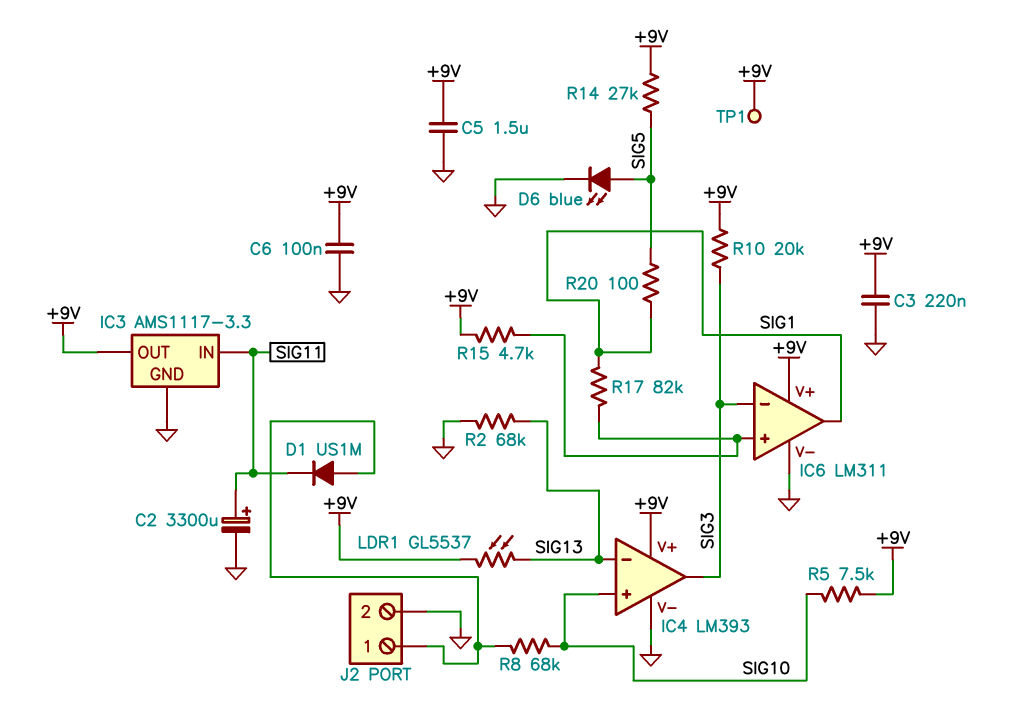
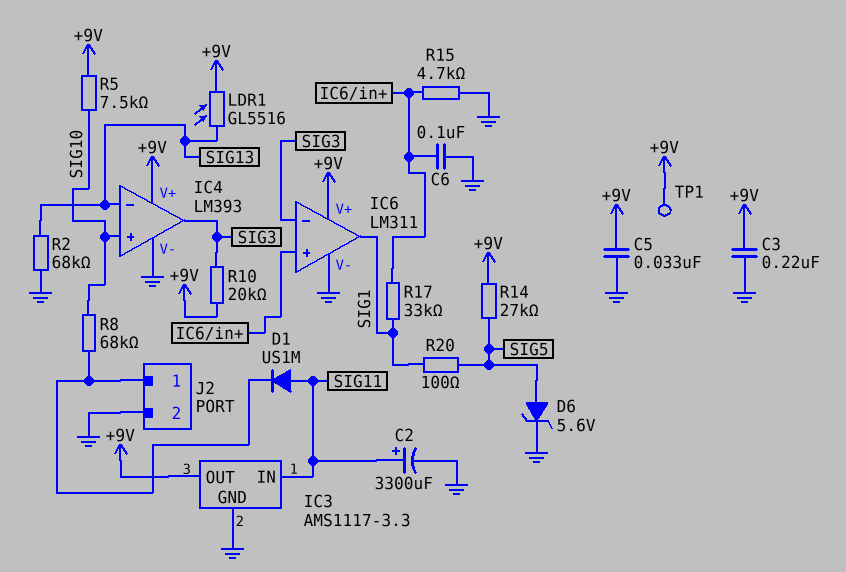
C5: 1.5uF (+9V, GND) -> 33nF (+9V, GND)
C6: 100nF (+9V, GND) -> 100nF (GND, IC6/in+)
D1: diode US1M (A J2/1, K SIG11) -> diode US1M (A SIG11, K J2/1)
D6: LED blue (A SIG5, K GND) -> zener 5.6V (A SIG5, K GND)
LDR1: GL5537 (+9V, SIG13) -> GL5516 (+9V, SIG13)
R15: 4.7k (+9V, IC6/in+) -> 4.7k (GND, IC6/in+)
R17: 82k (IC6/in+, SIG1) -> 33k (IC6/in+, SIG1)

